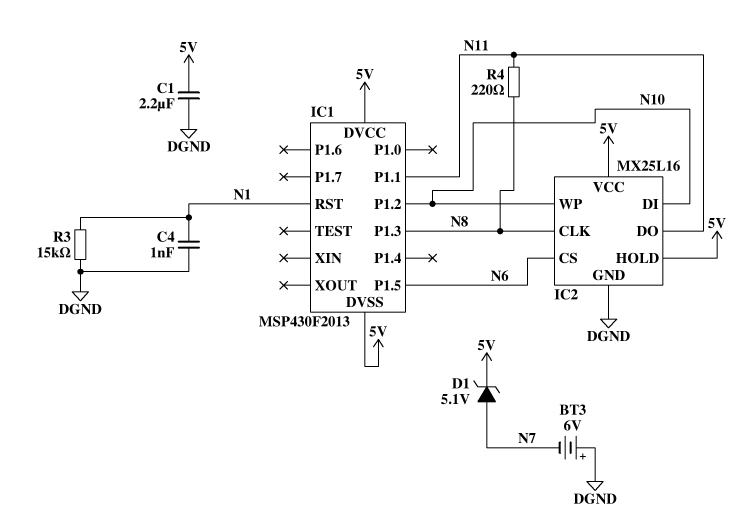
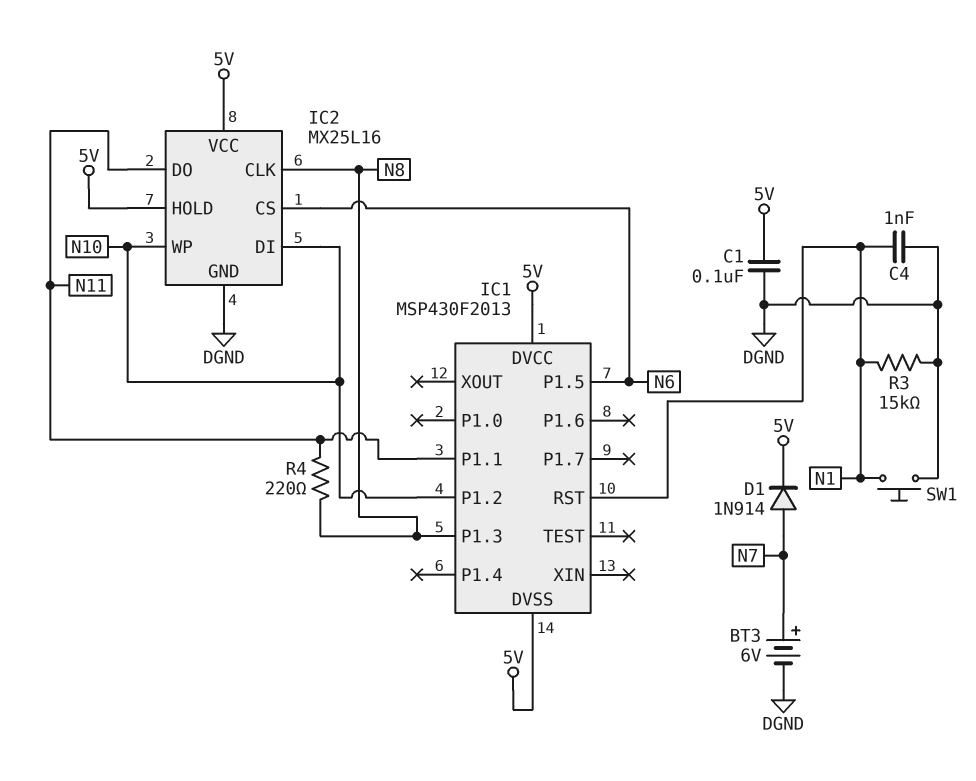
BT3: 6V (plus DGND, minus N7) -> 6V (plus N7, minus DGND)
C1: 2.2uF (5V, DGND) -> 100nF (5V, DGND)
D1: zener 5.1V (A N7, K 5V) -> diode 1N914 (A N7, K 5V)
SW1: none -> button (DGND, N1)

